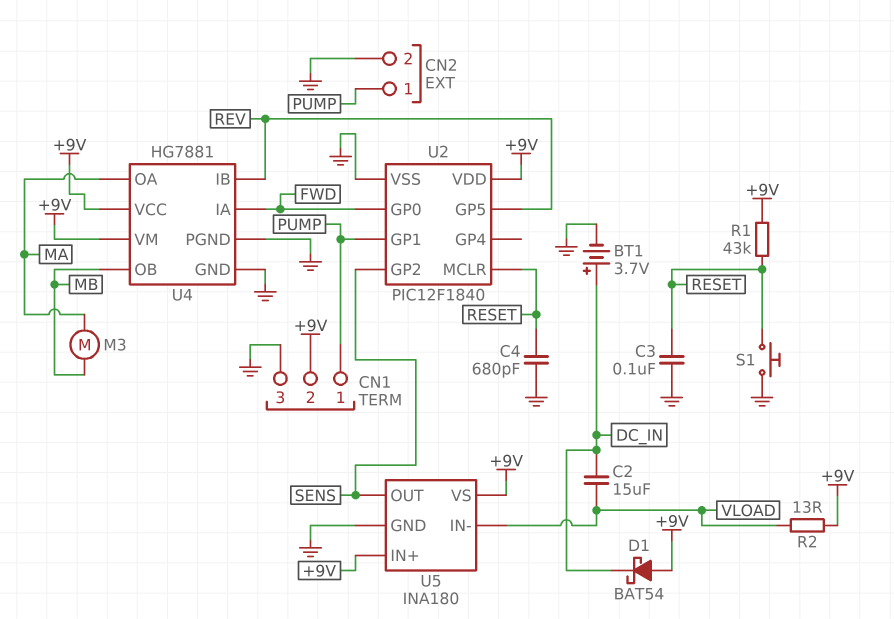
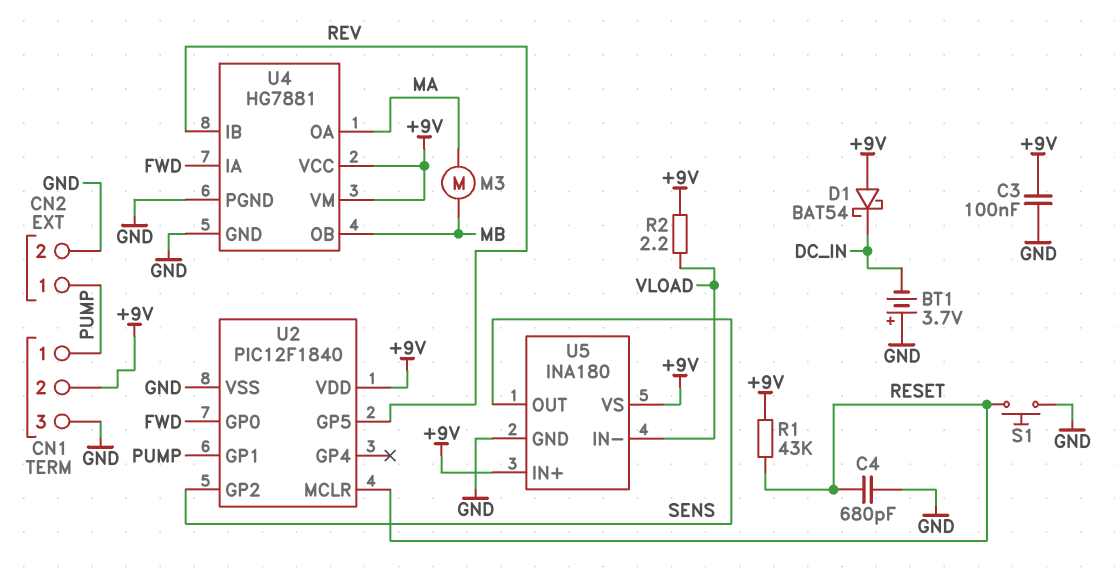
BT1: 3.7V (plus DC_IN, minus GND) -> 3.7V (plus GND, minus DC_IN)
C2: 15uF (DC_IN, VLOAD) -> none
C3: 100nF (GND, RESET) -> 100nF (+9V, GND)
R2: 13 (+9V, VLOAD) -> 2.2 (+9V, VLOAD)

